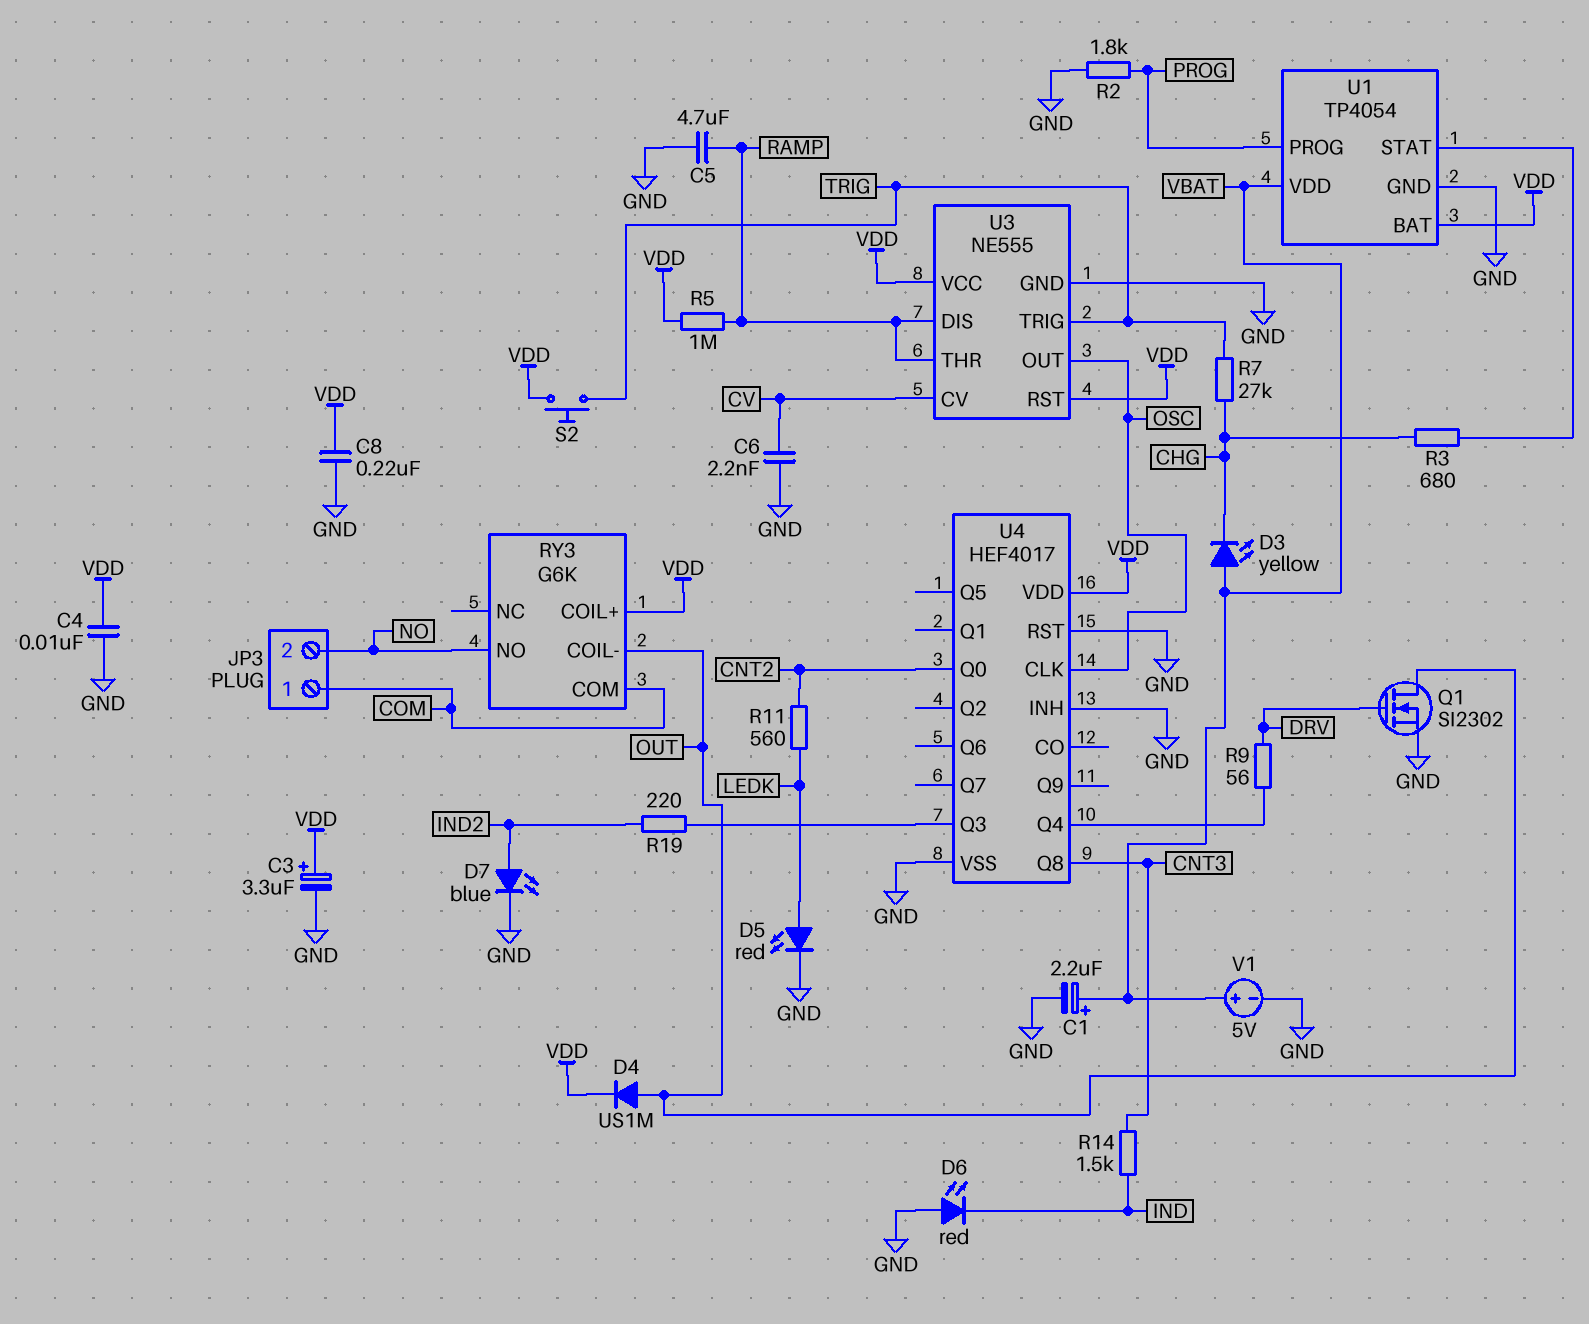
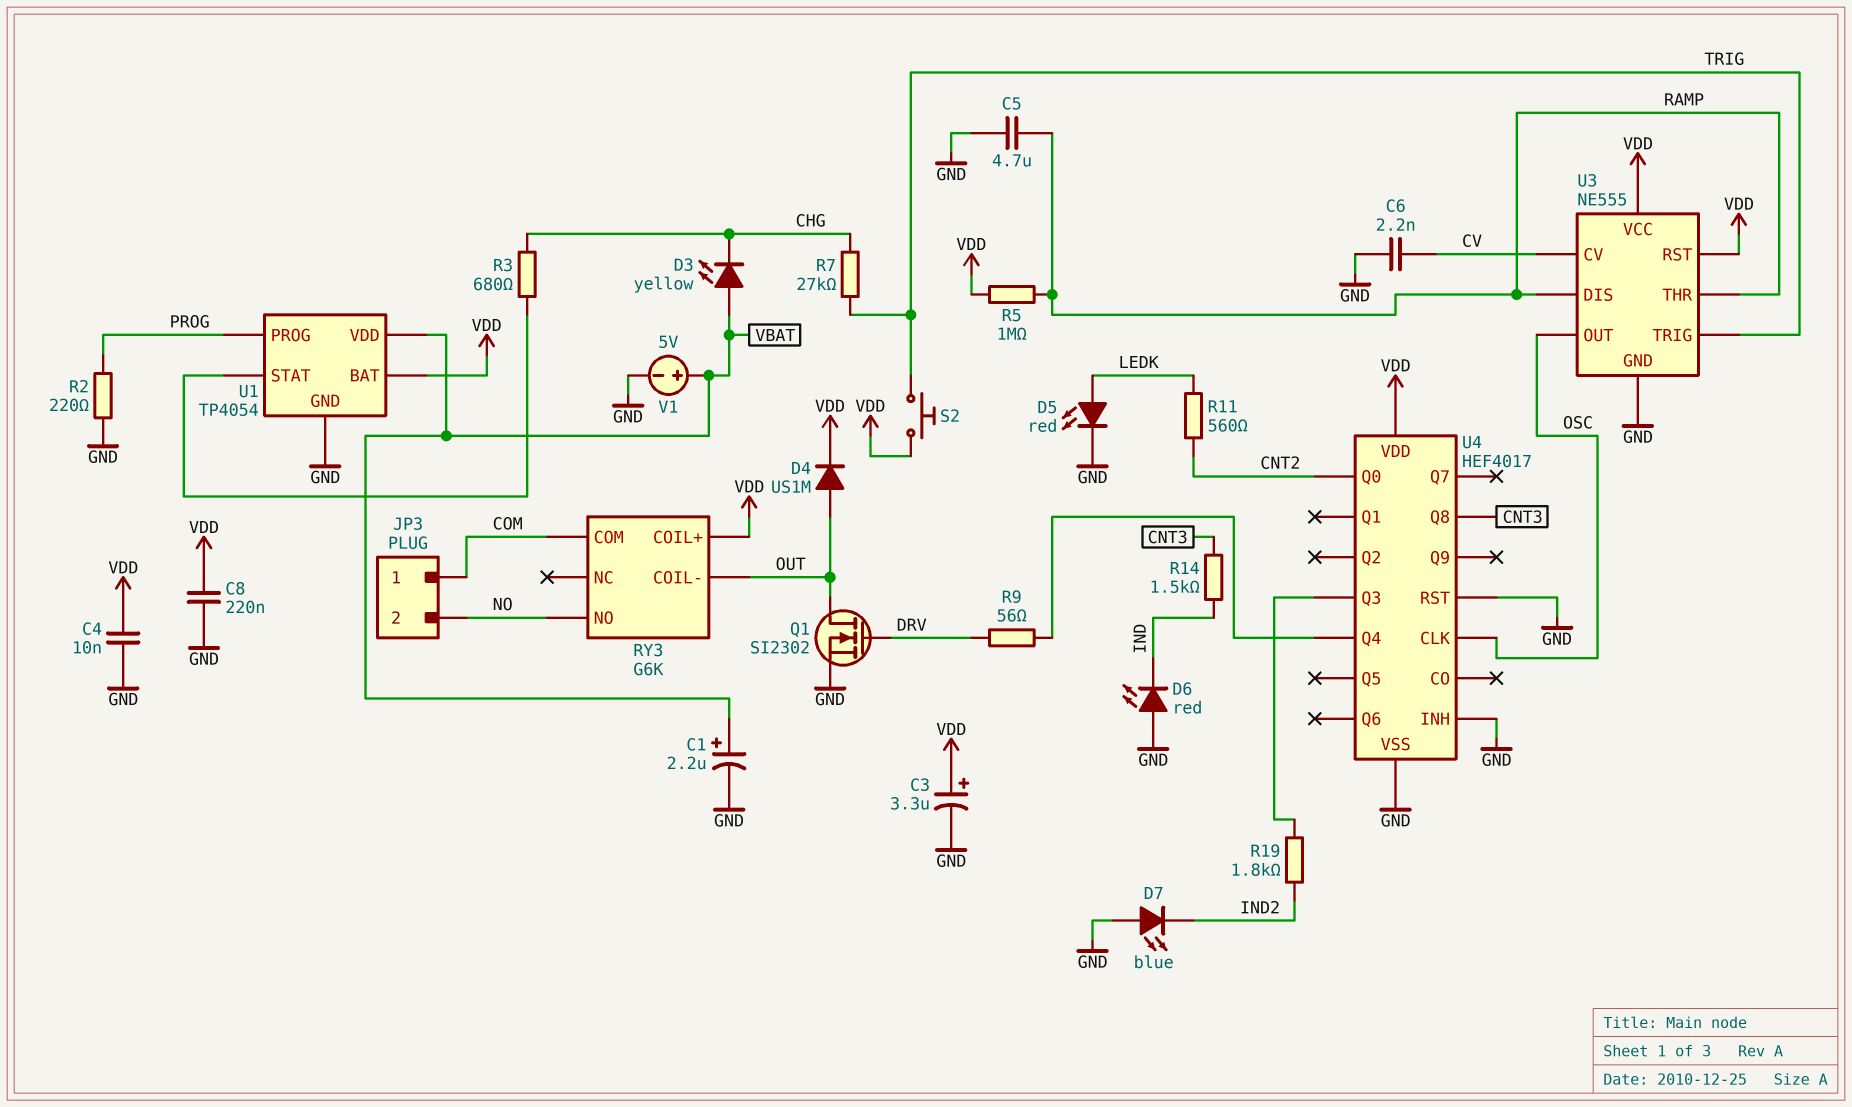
D7: LED blue (A IND2, K GND) -> LED blue (A GND, K IND2)
R2: 1.8k (GND, PROG) -> 220 (GND, PROG)
R19: 220 (IND2, U4/Q3) -> 1.8k (IND2, U4/Q3)

